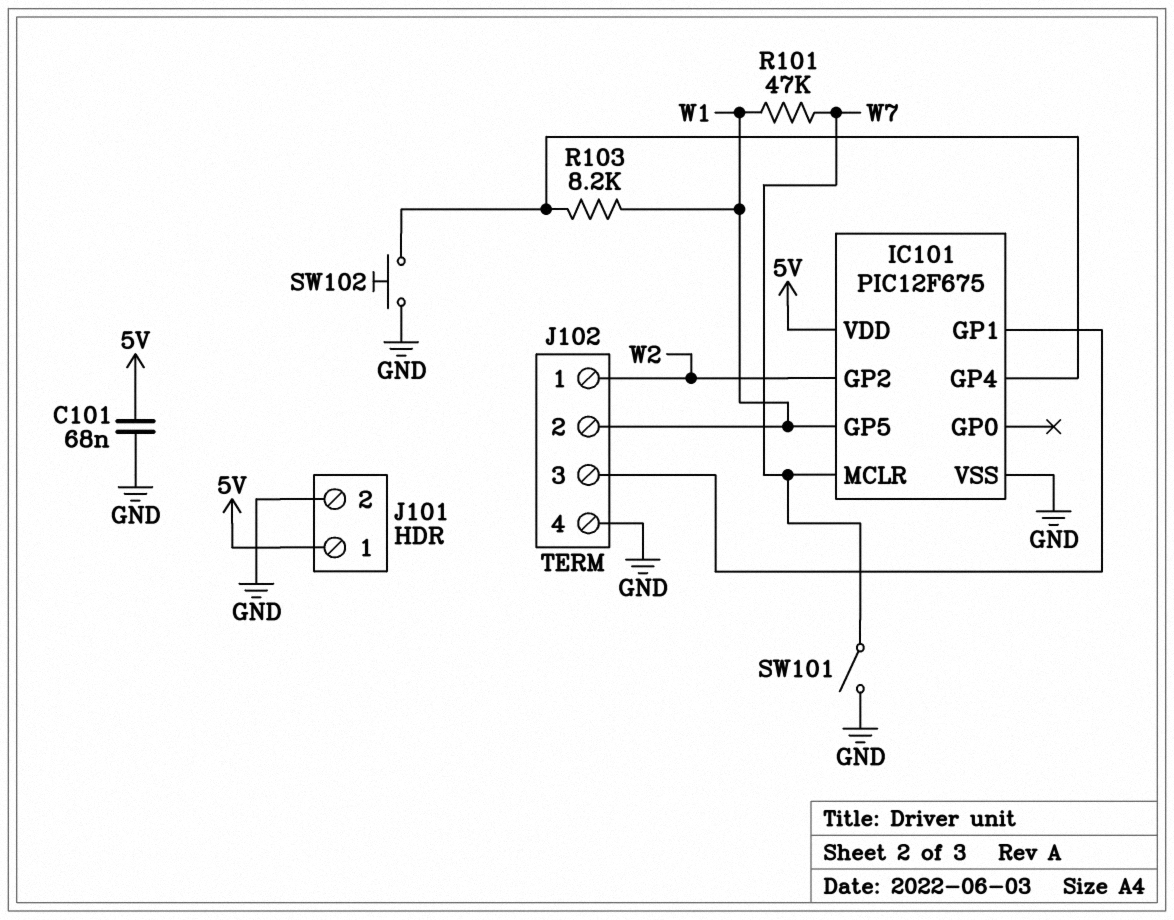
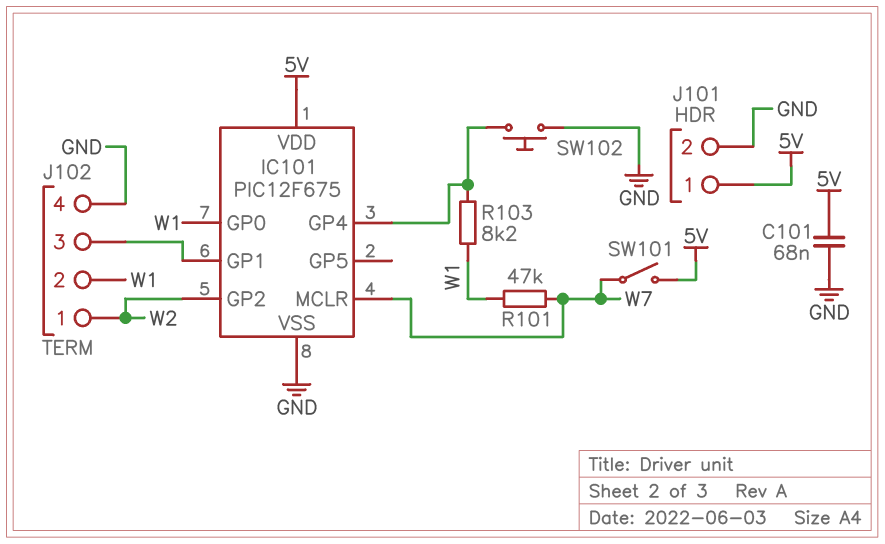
IC101 pin GP0: none -> W1
IC101 pin GP5: W1 -> none
SW101: switch (GND, W7) -> switch (5V, W7)

